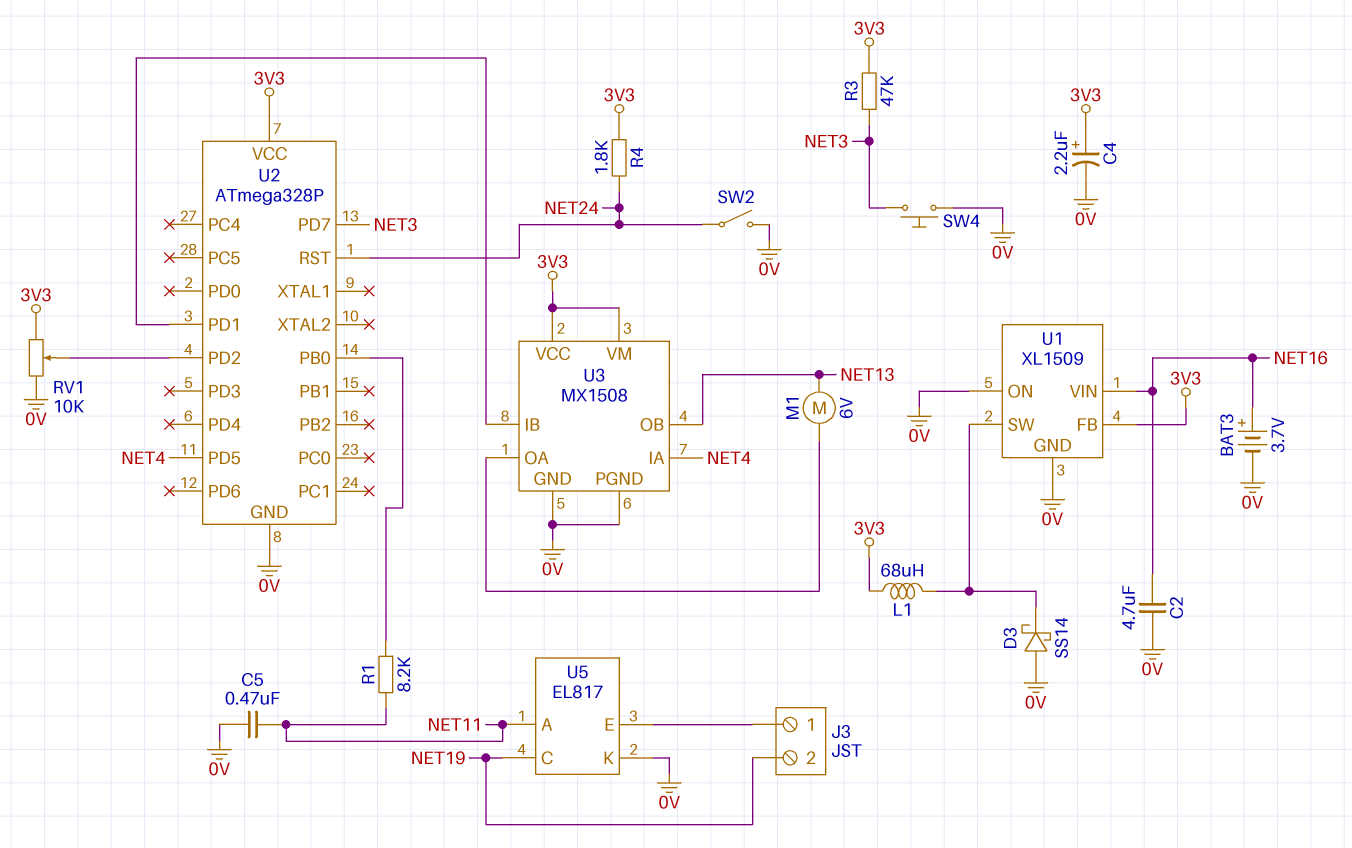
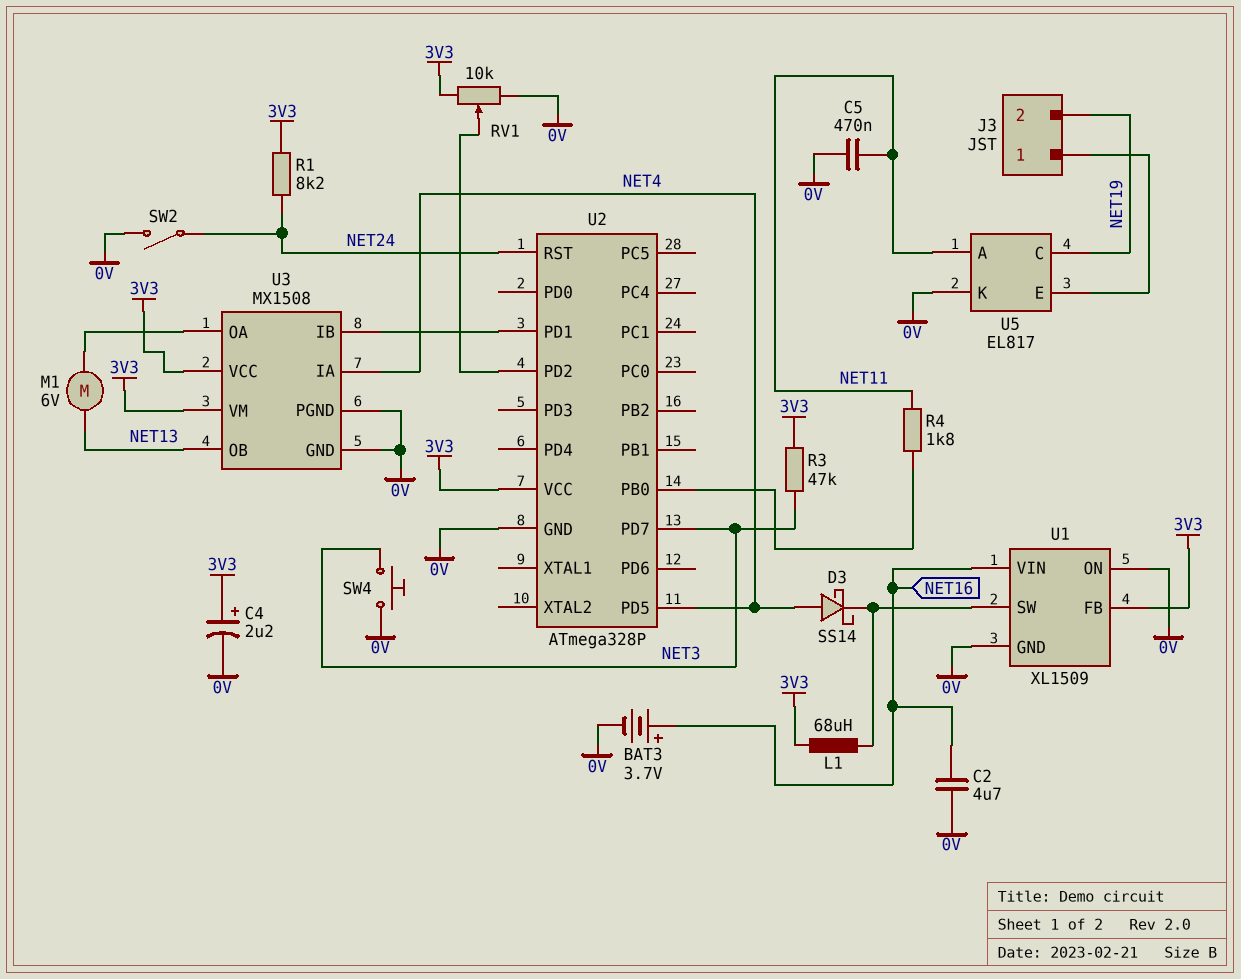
D3: schottky SS14 (A 0V, K U1/SW) -> schottky SS14 (A NET4, K U1/SW)
R1: 8.2k (NET11, U2/PB0) -> 8.2k (3V3, NET24)
R4: 1.8k (3V3, NET24) -> 1.8k (NET11, U2/PB0)

